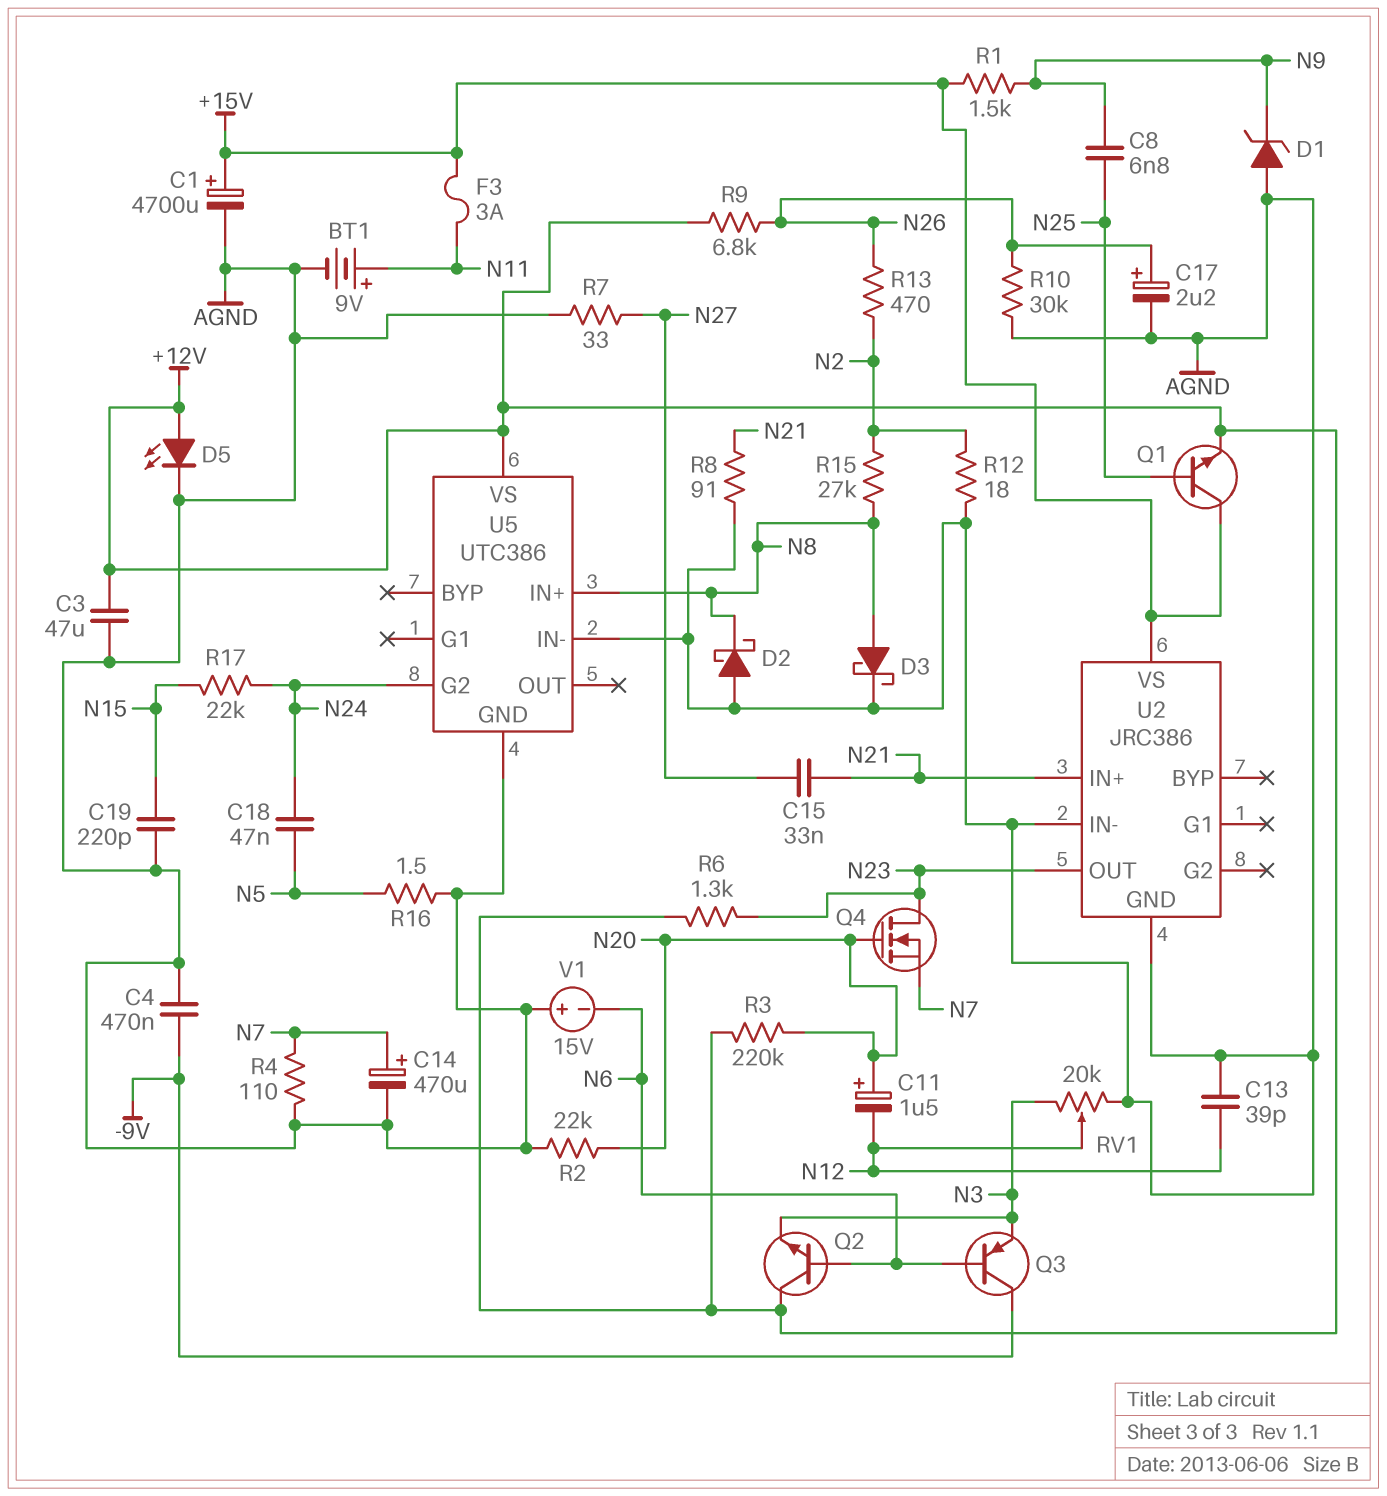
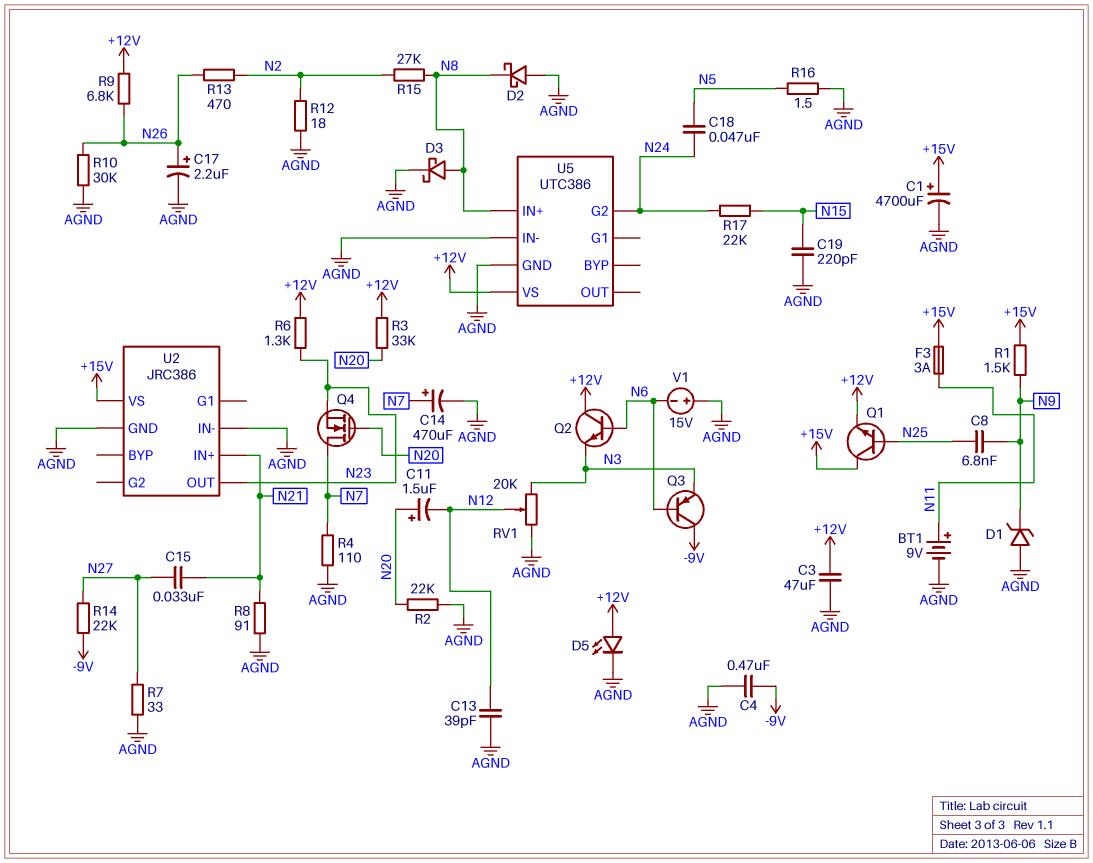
Q4: NMOS (G N20, D N23, S N7) -> NMOS (G N20, D N7, S N23)
R3: 220k (+12V, N20) -> 33k (+12V, N20)
R14: none -> 22k (-9V, N27)

